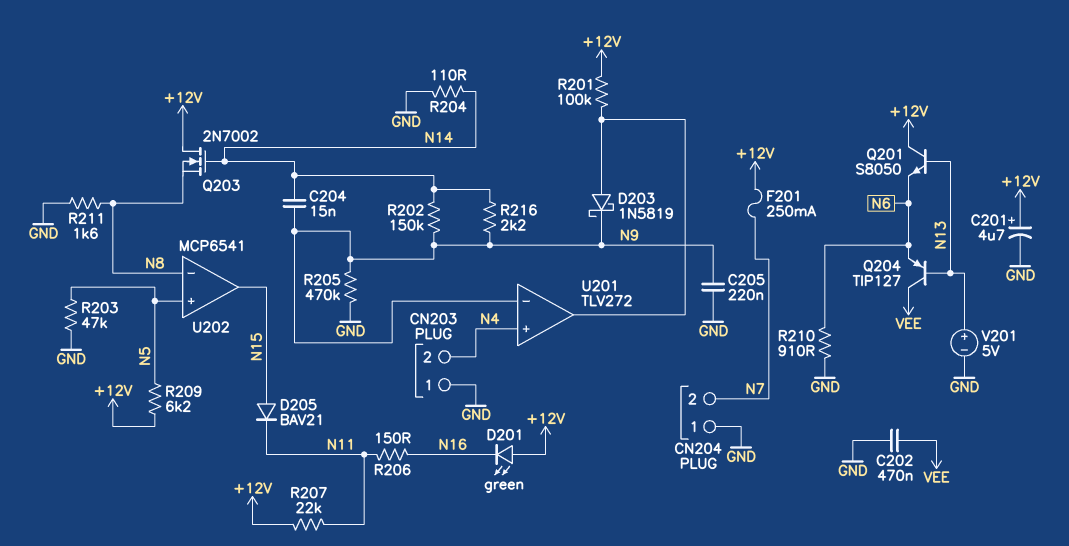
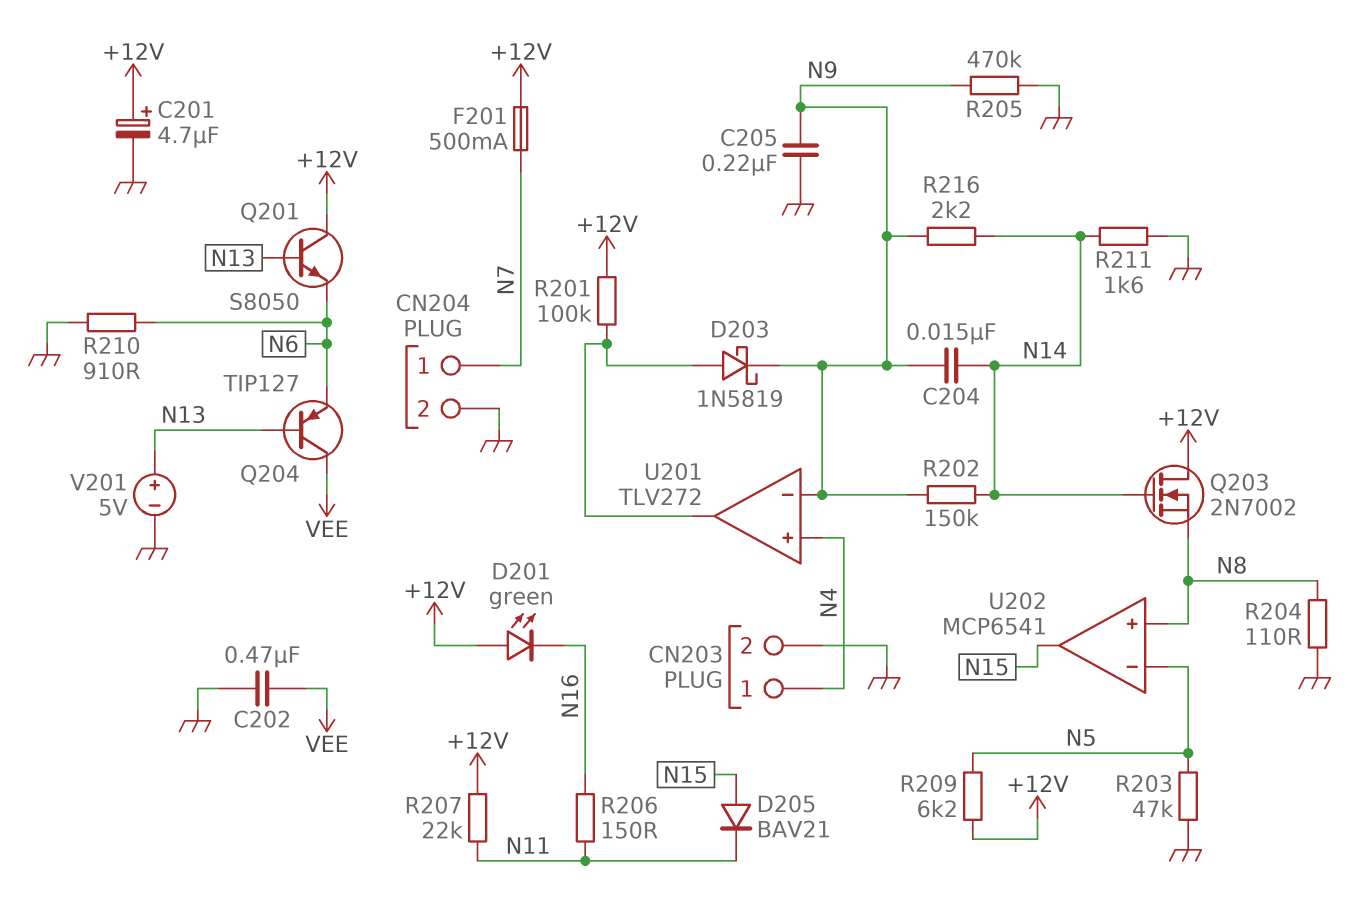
CN203 pin 1: GND -> N4
CN203 pin 2: N4 -> GND
CN204 pin 1: GND -> N7
CN204 pin 2: N7 -> GND
F201: 250mA (+12V, N7) -> 500mA (+12V, N7)
R204: 110 (GND, N14) -> 110 (GND, N8)
R211: 1.6k (GND, N8) -> 1.6k (GND, N14)
U202 pin in+: N5 -> N8
U202 pin in-: N8 -> N5

